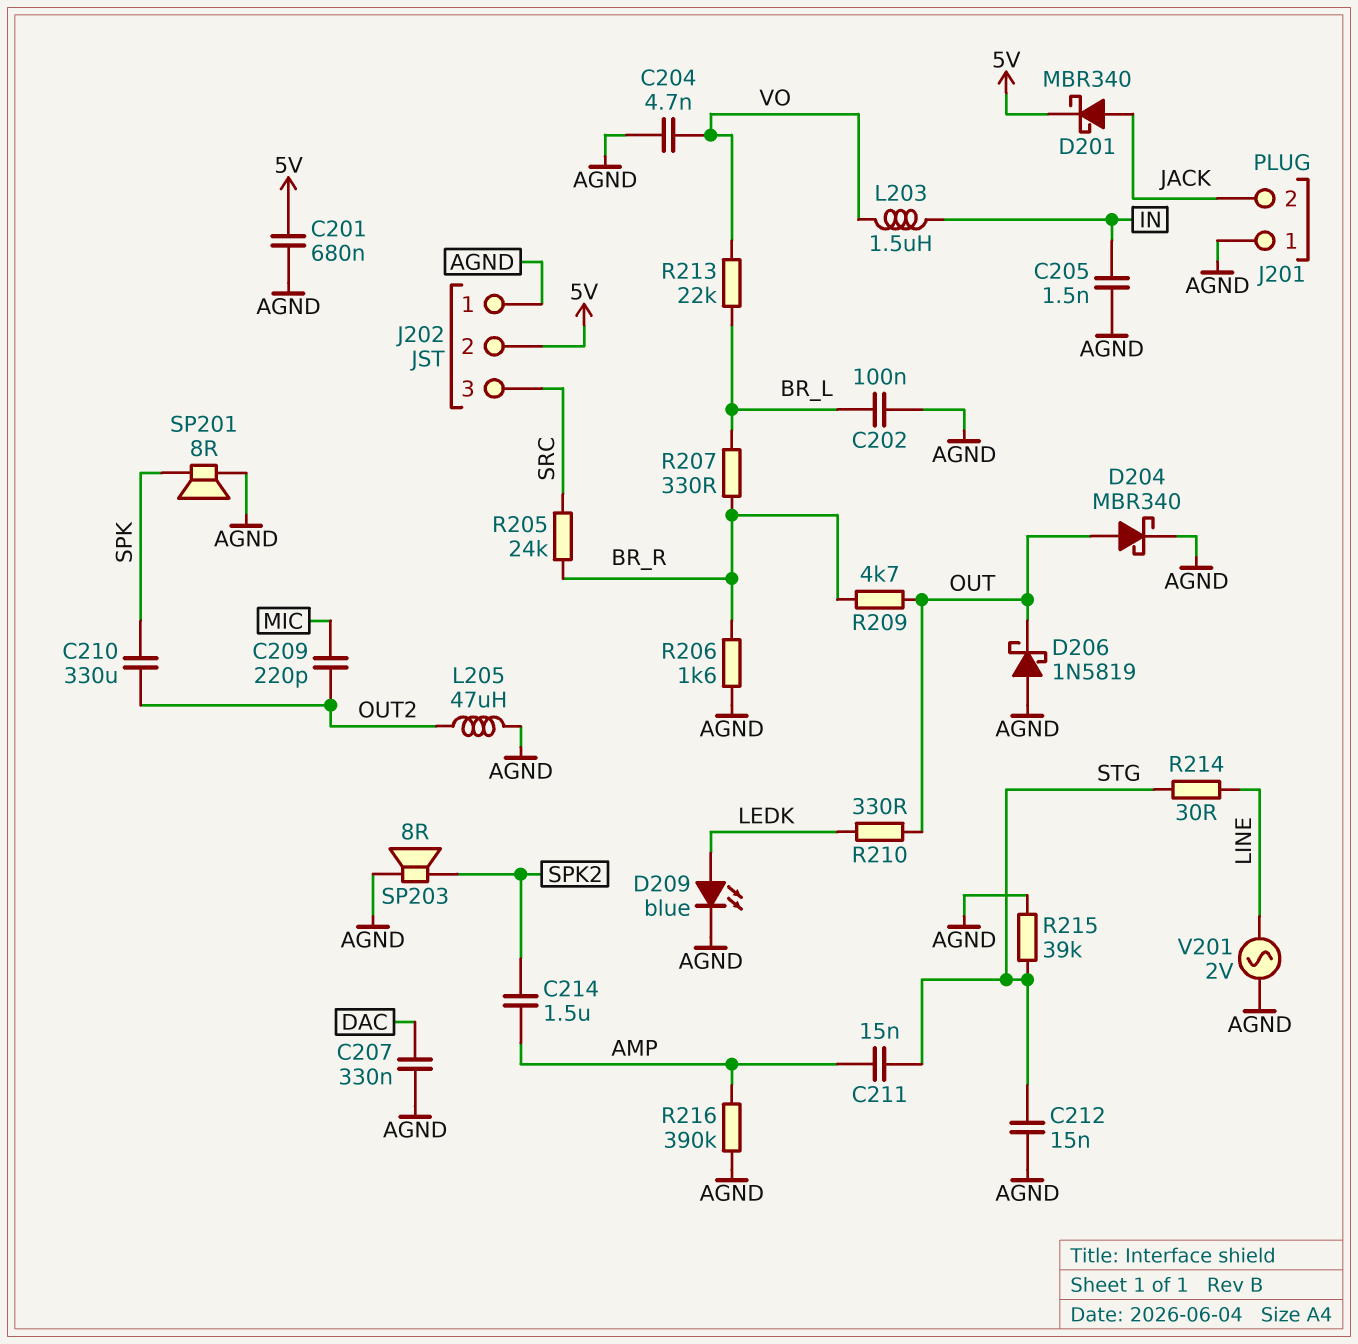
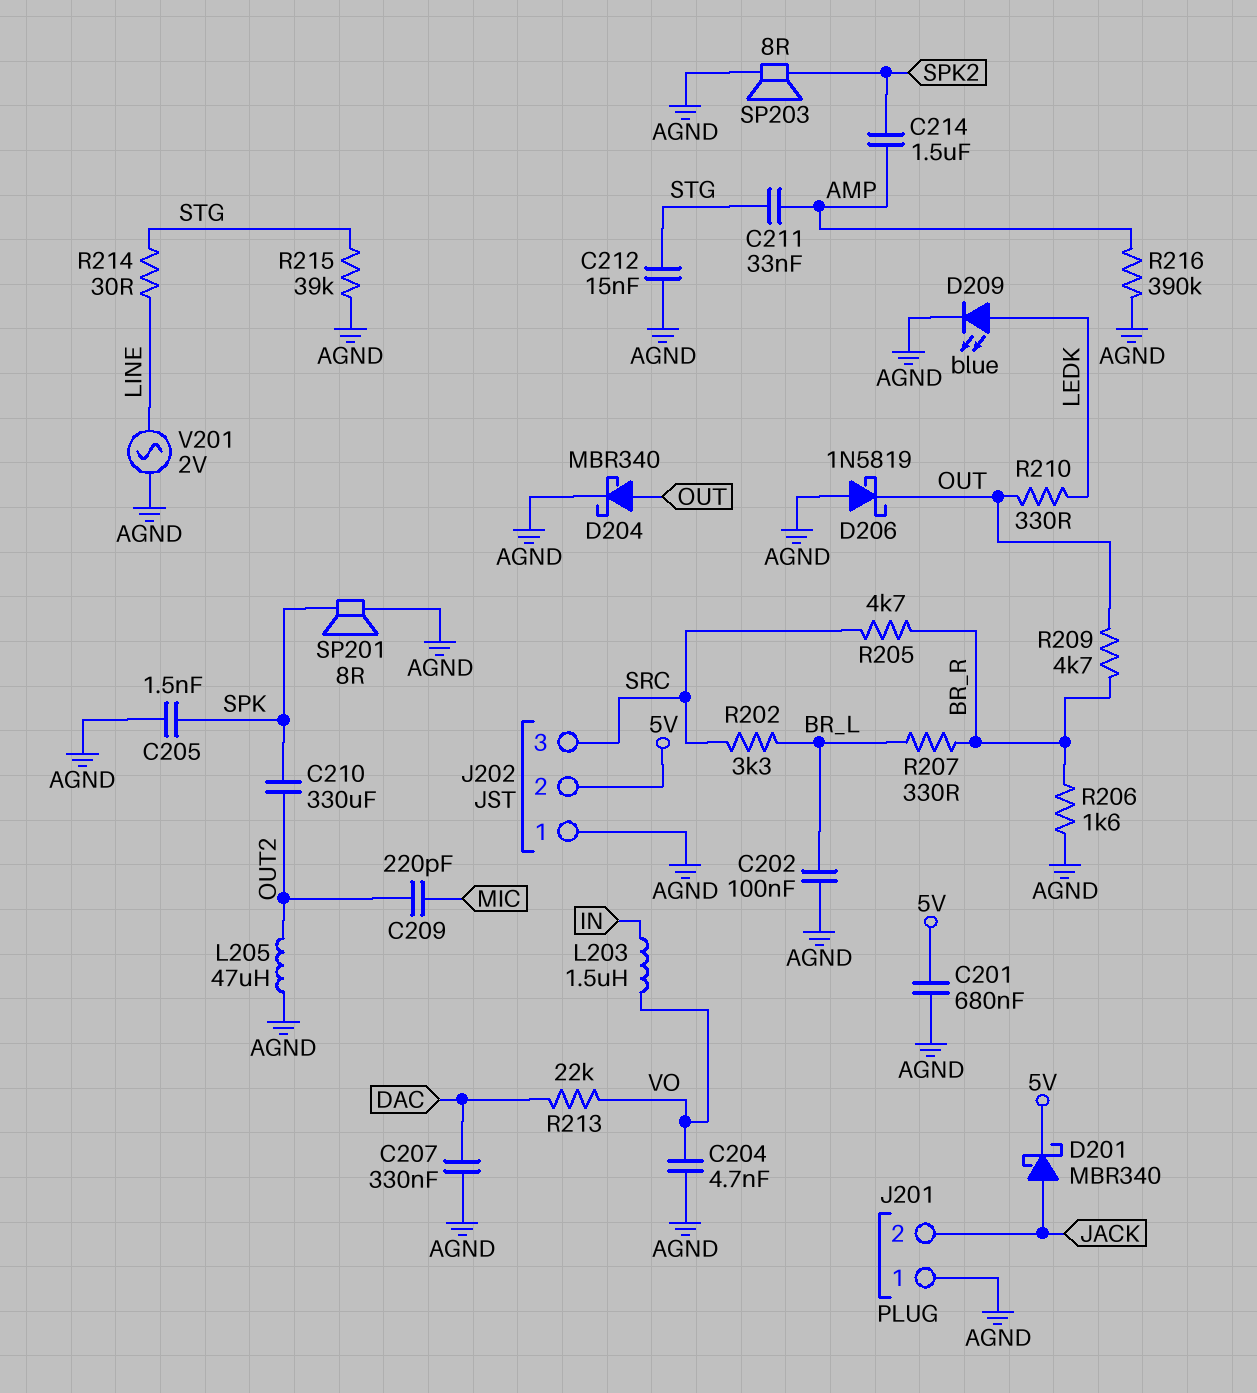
C205: 1.5nF (AGND, IN) -> 1.5nF (AGND, SPK)
C211: 15nF (AMP, STG) -> 33nF (AMP, STG)
R202: none -> 3.3k (BR_L, SRC)
R205: 24k (BR_R, SRC) -> 4.7k (BR_R, SRC)
R213: 22k (BR_L, VO) -> 22k (DAC, VO)

